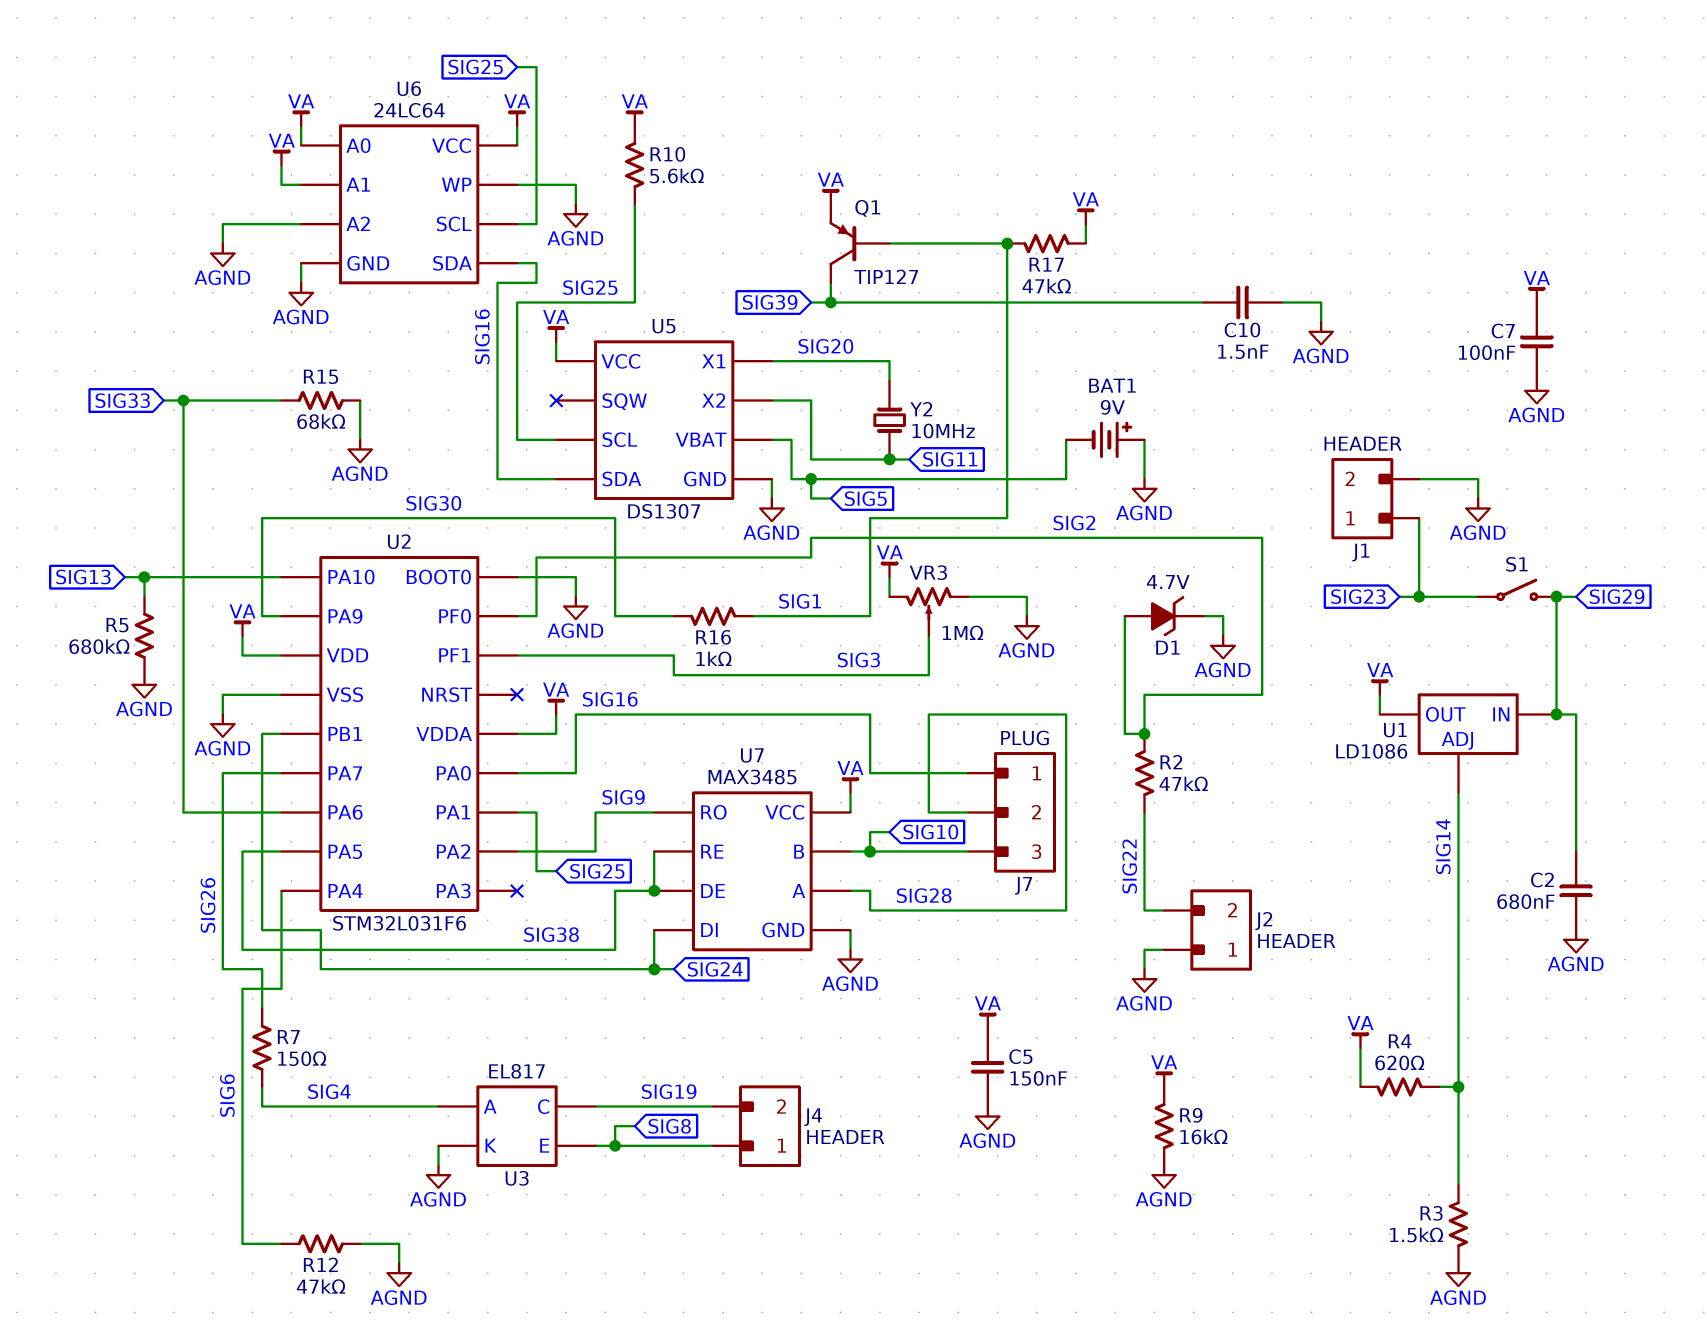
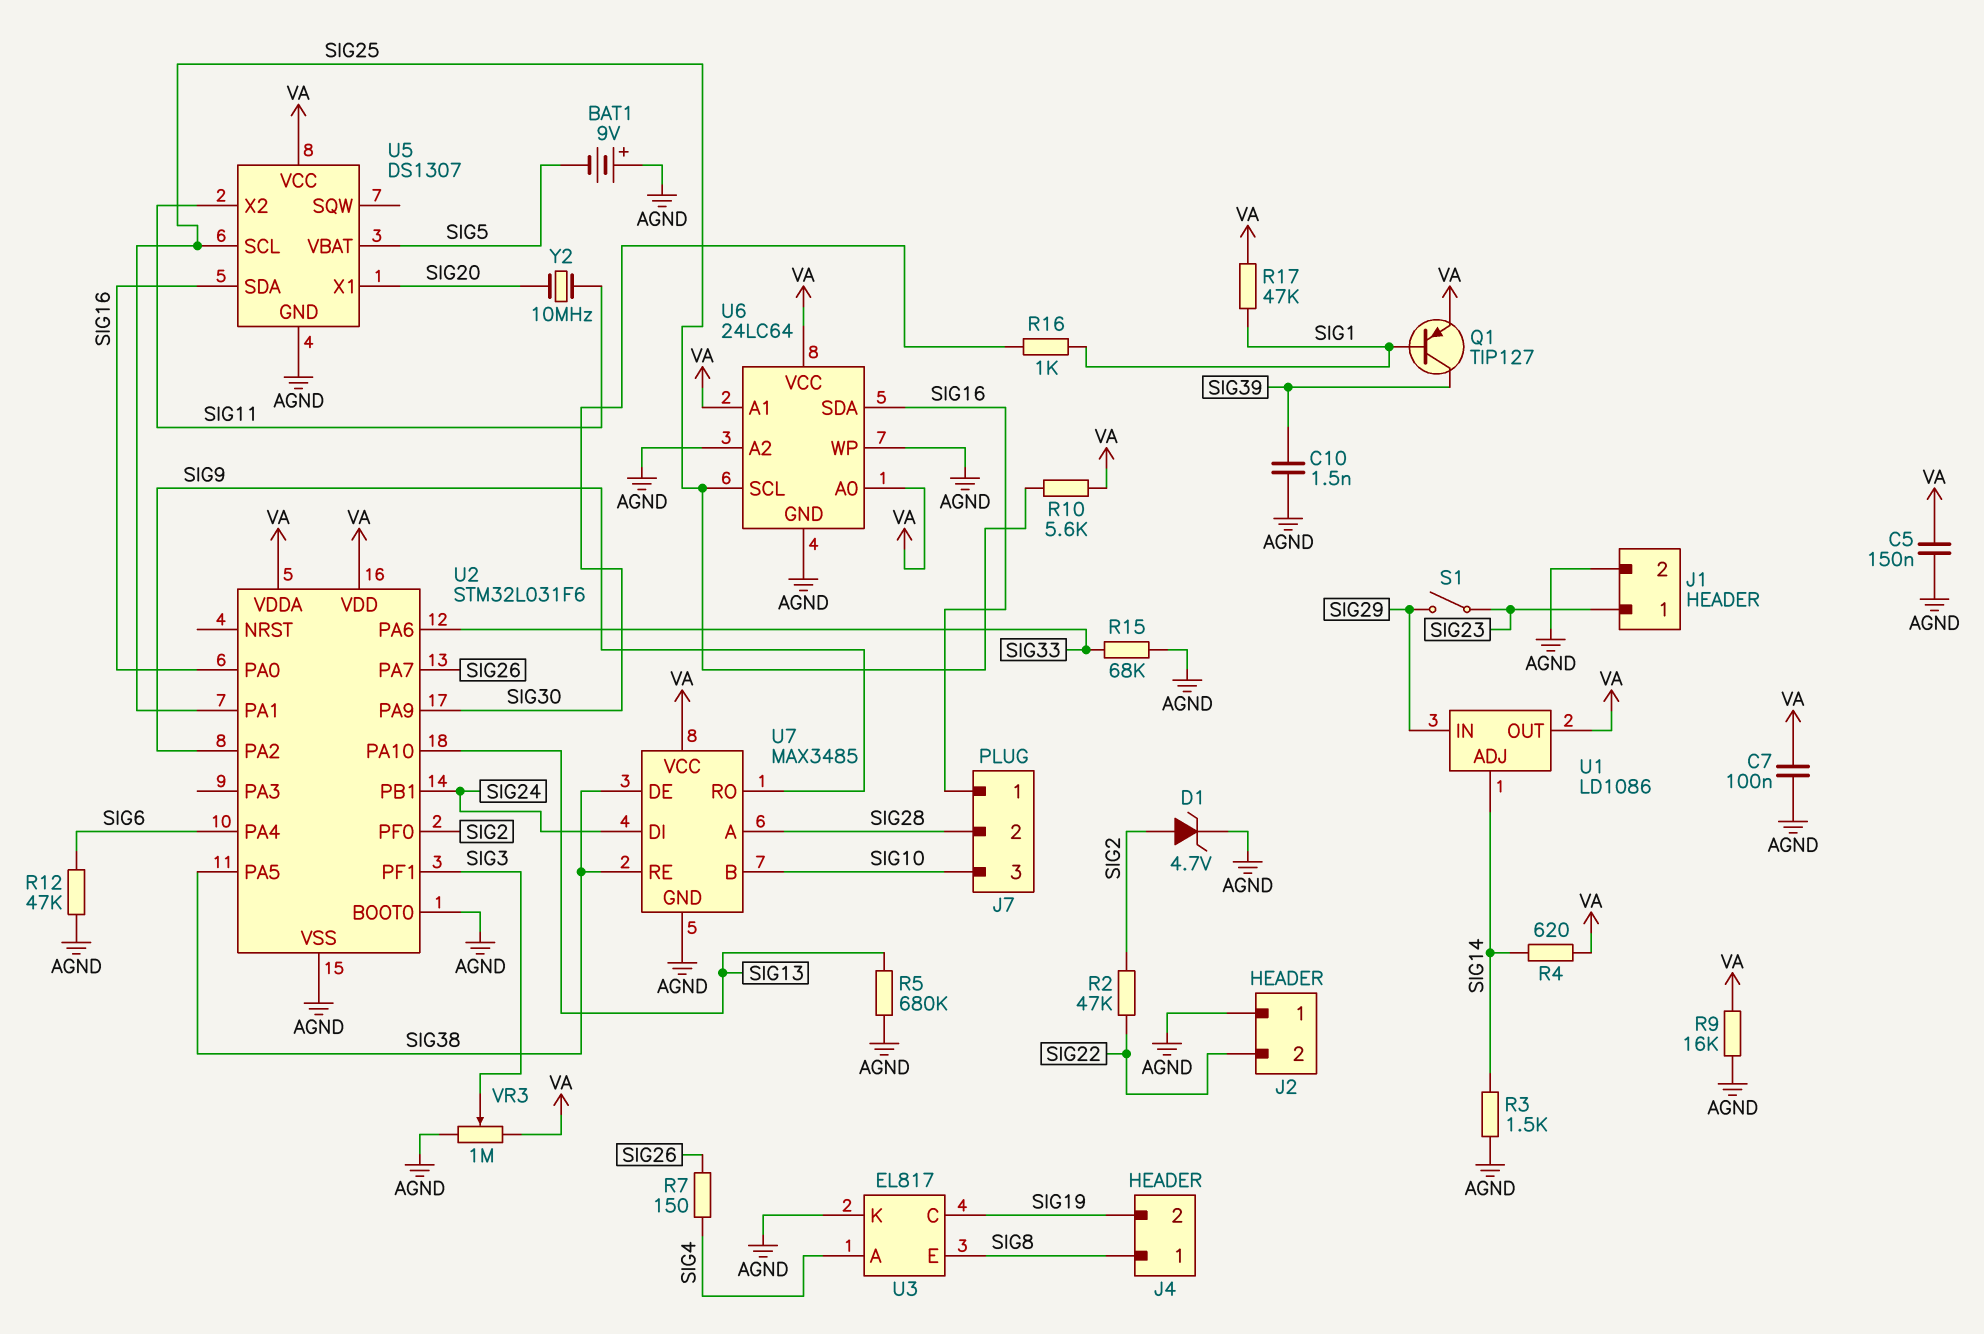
C2: 680nF (AGND, SIG29) -> none

